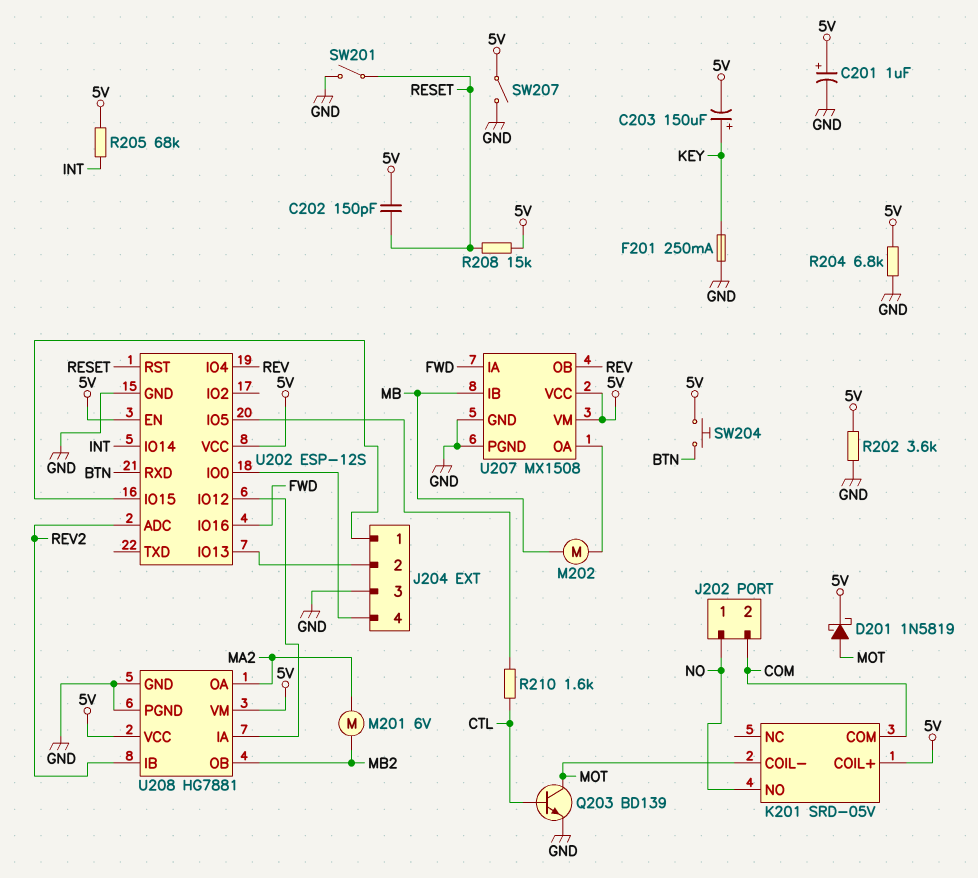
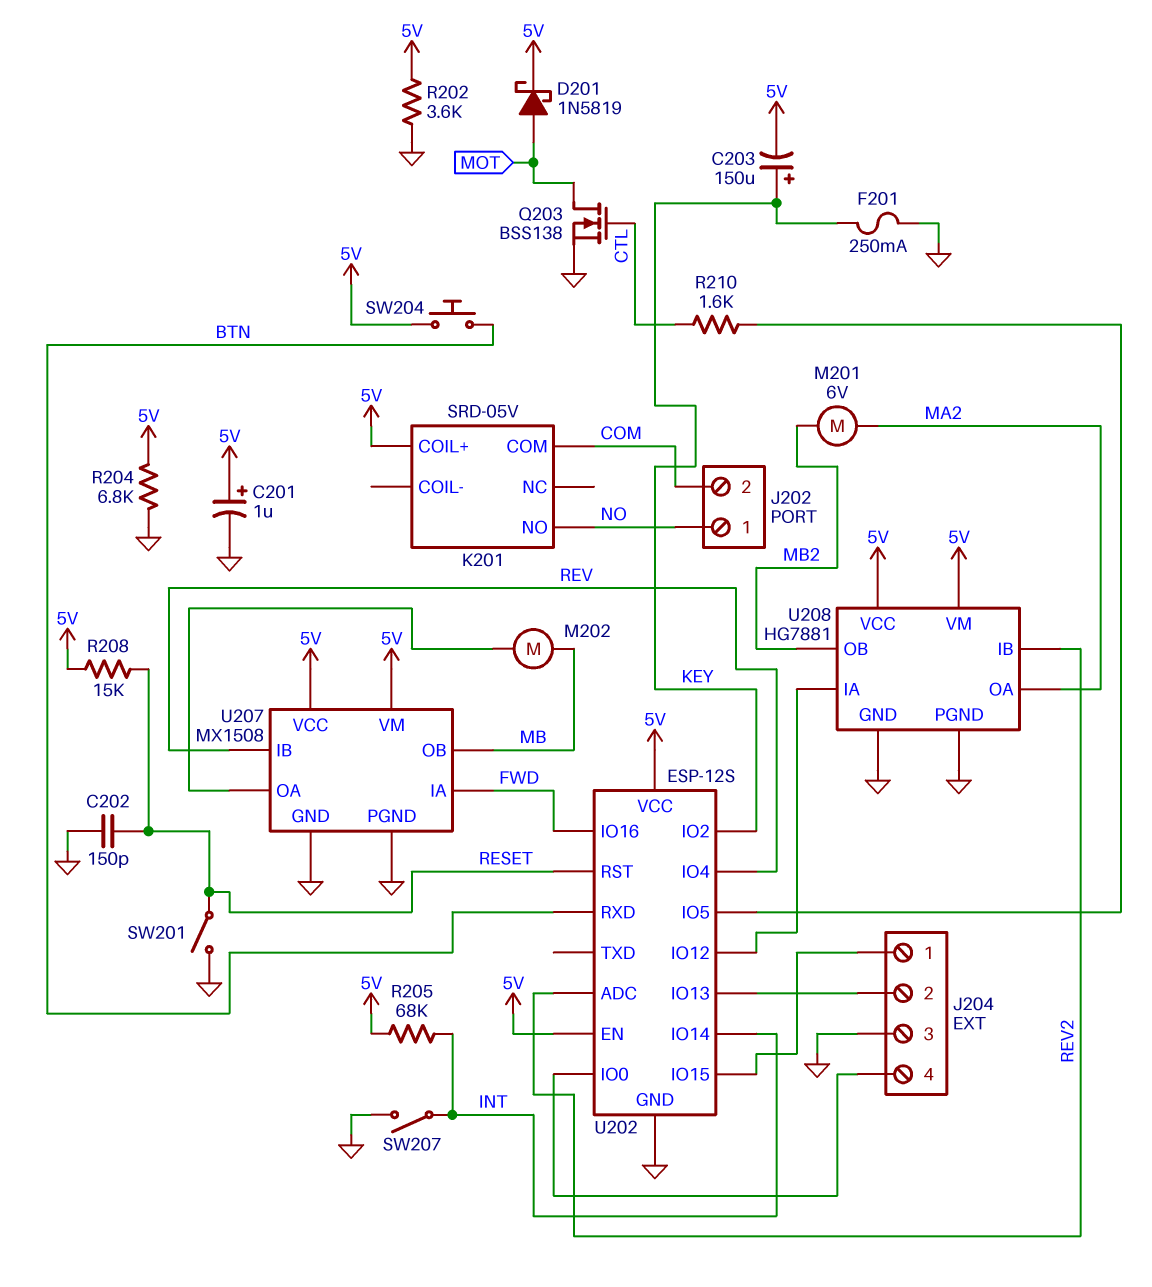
C202: 150pF (5V, RESET) -> 150pF (GND, RESET)
K201 pin COIL-: MOT -> none
Q203: NPN BD139 (B CTL, C MOT, E GND) -> NMOS BSS138 (G CTL, D MOT, S GND)
SW207: switch (5V, GND) -> switch (GND, INT)
U202 pin IO2: none -> KEY
U207 pin IB: MB -> REV
U207 pin OB: REV -> MB

